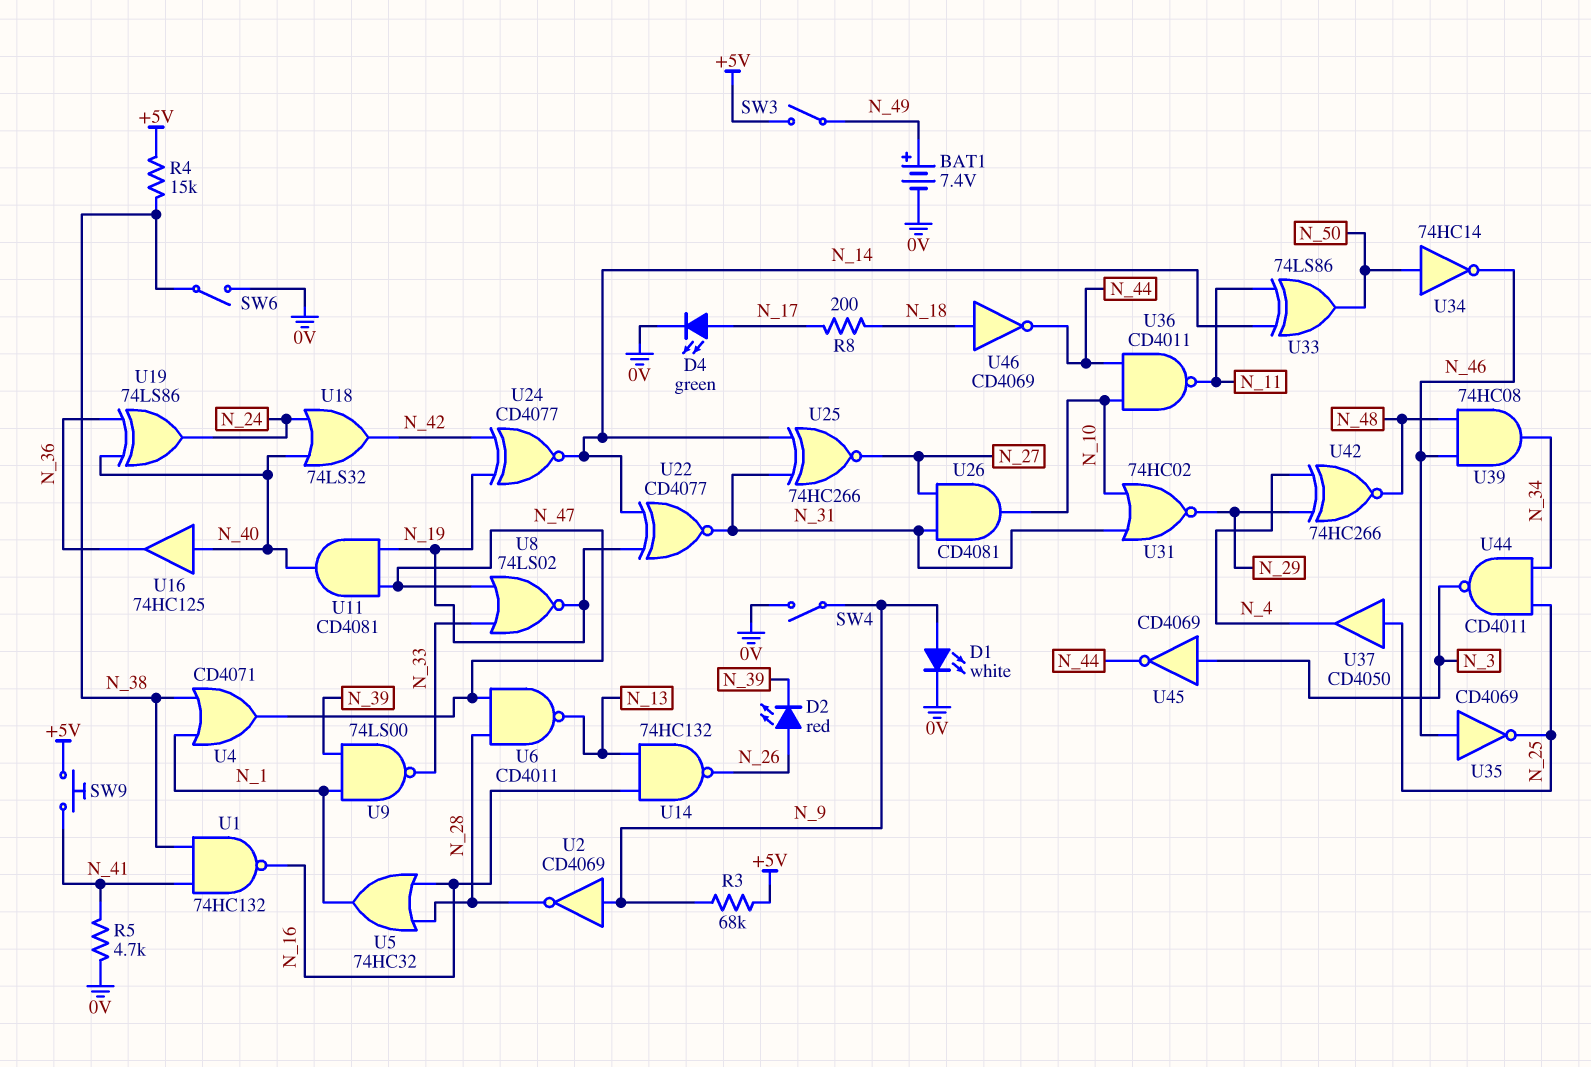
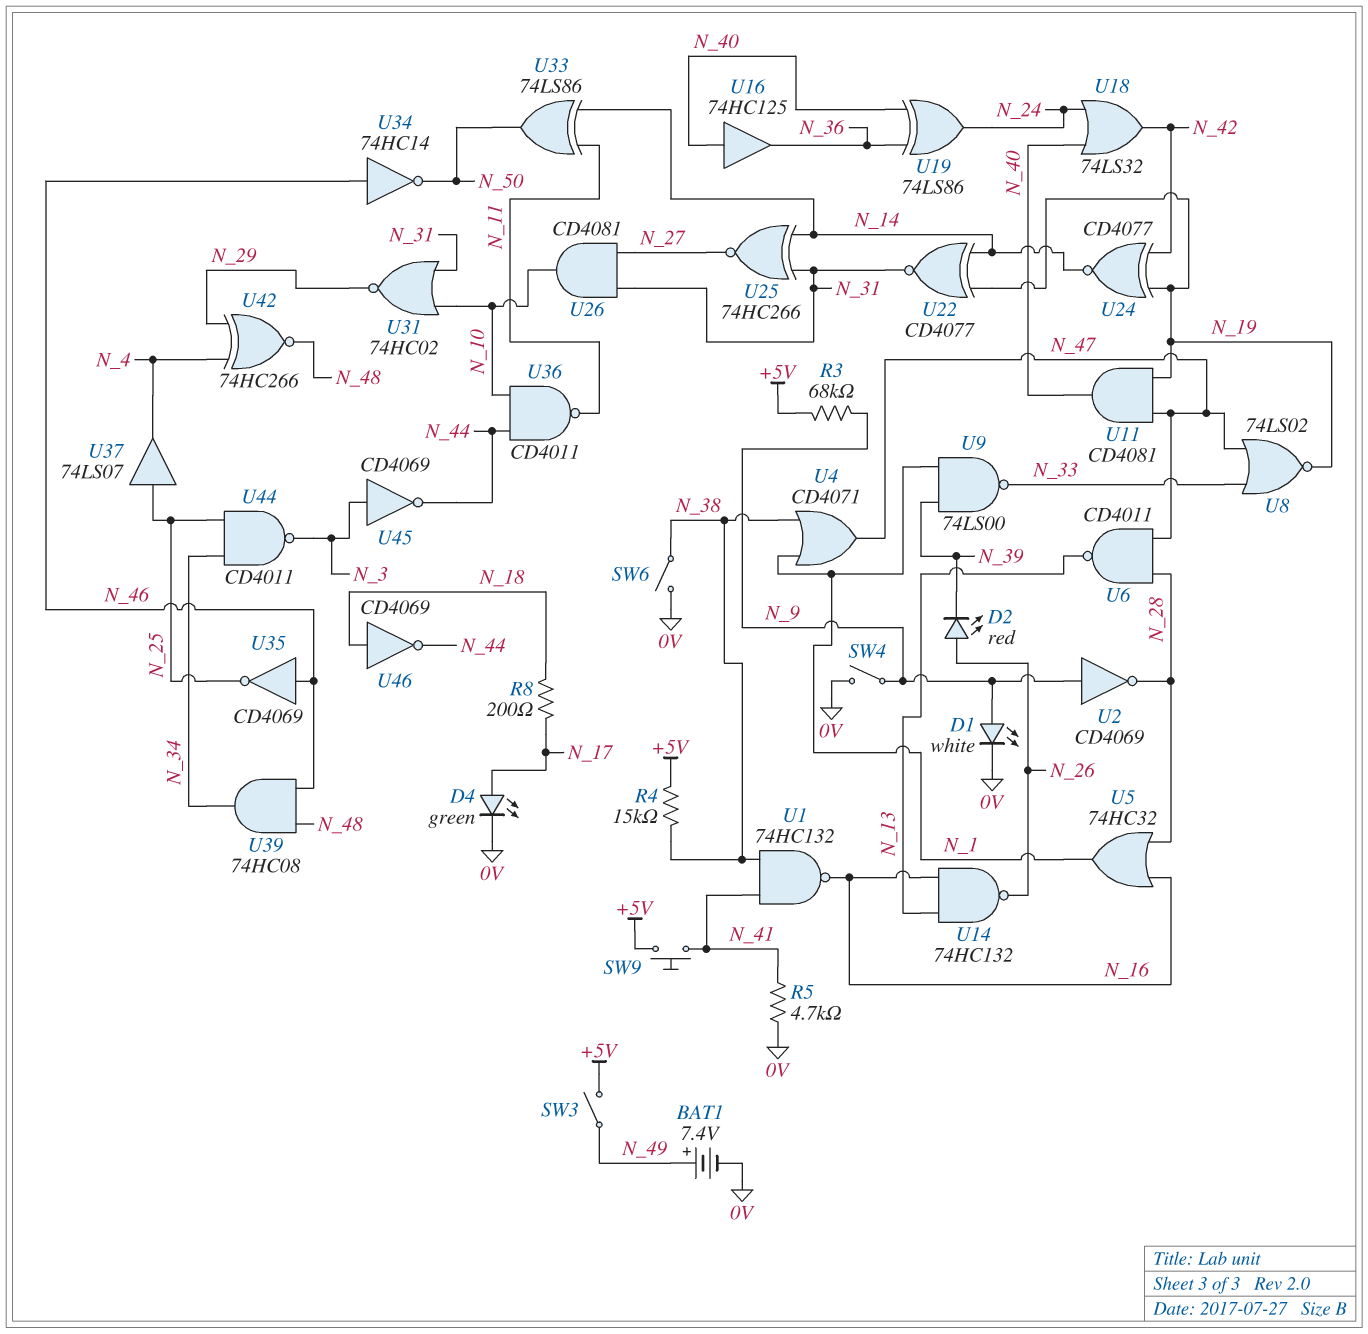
U34: NOT 74HC14 (in N_50, out N_46) -> NOT 74HC14 (in N_46, out N_50)
U37: buffer CD4050 (in N_25, out N_4) -> buffer 74LS07 (in N_25, out N_4)

